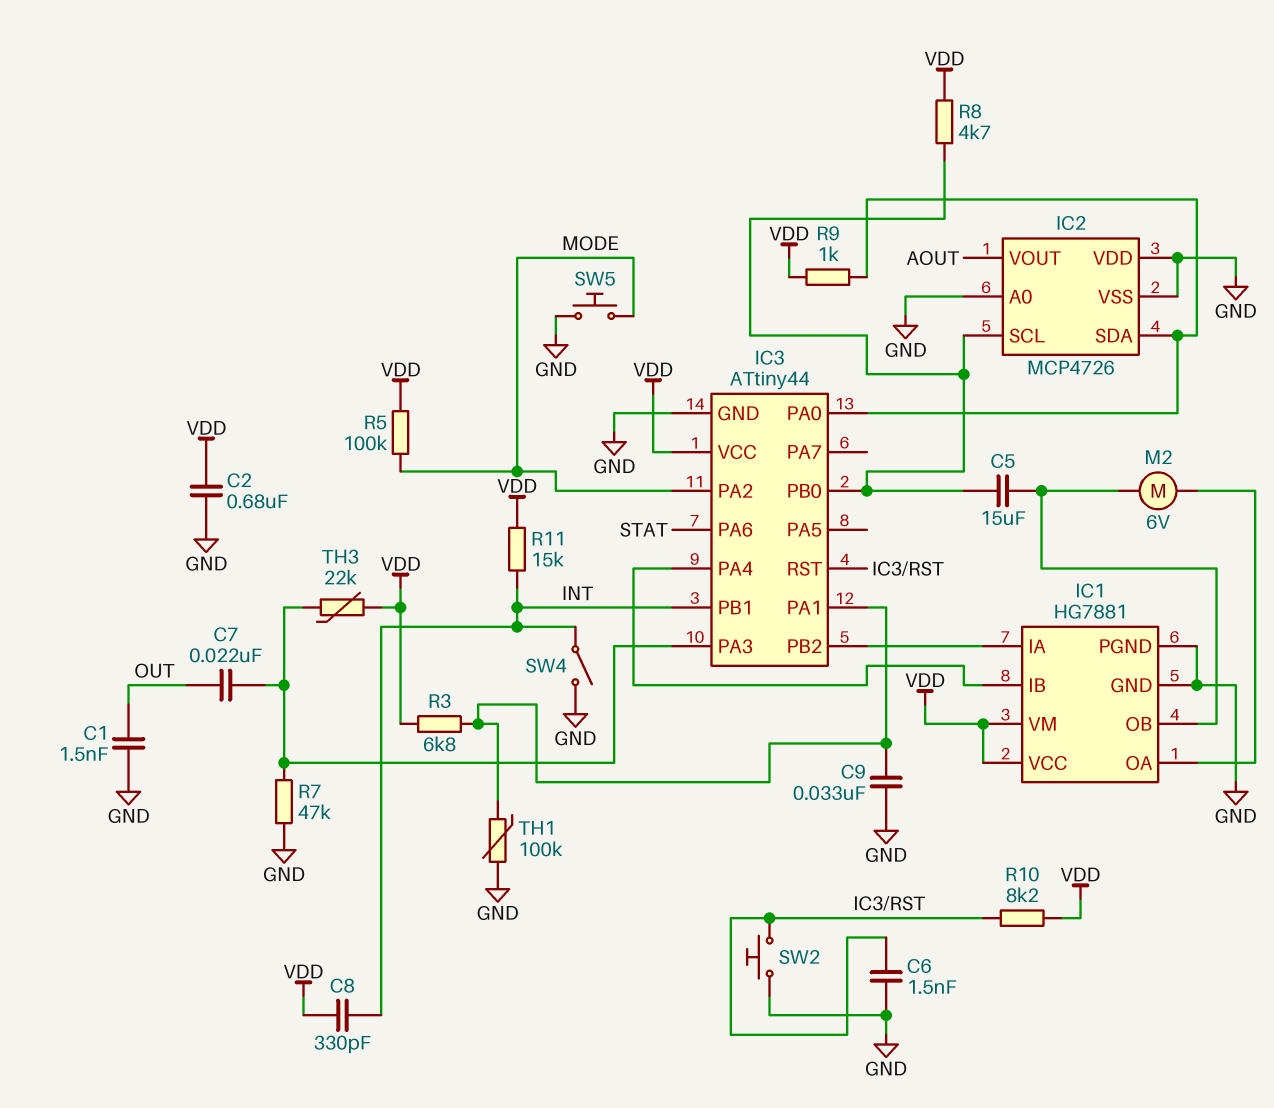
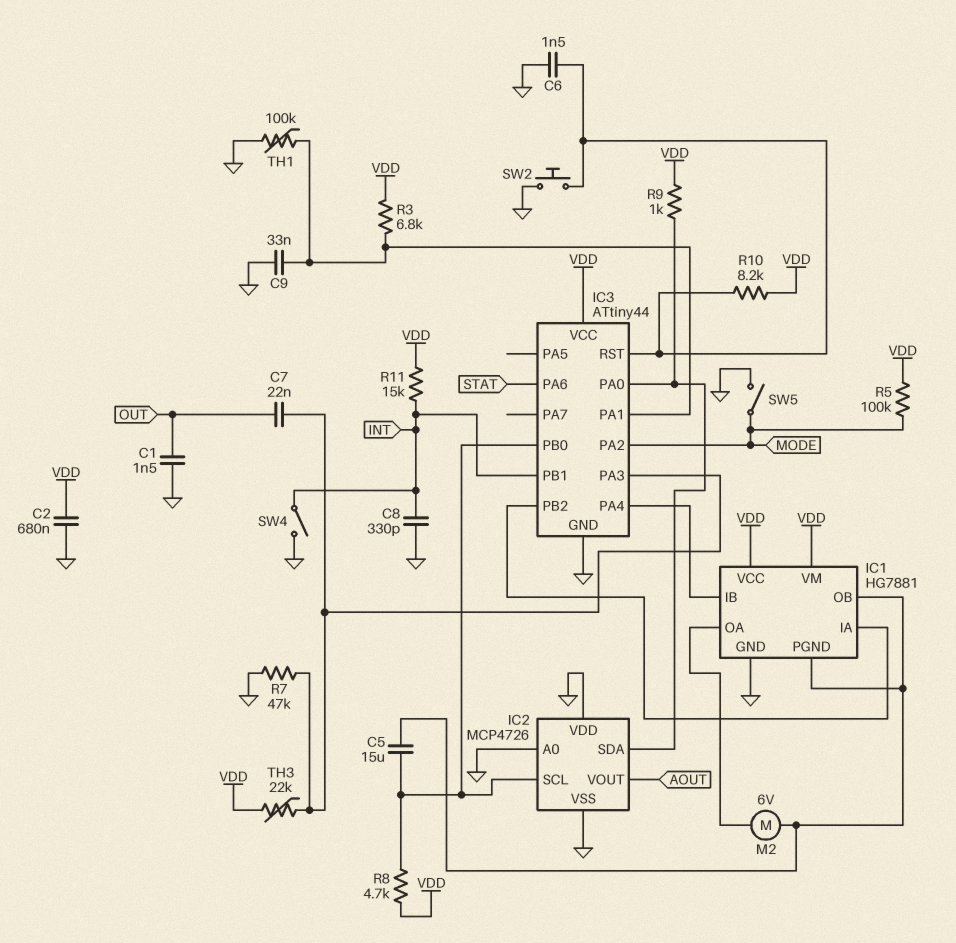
C8: 330pF (INT, VDD) -> 330pF (GND, INT)
IC1 pin PGND: GND -> IC1/OB
SW5: button (GND, MODE) -> switch (GND, MODE)

